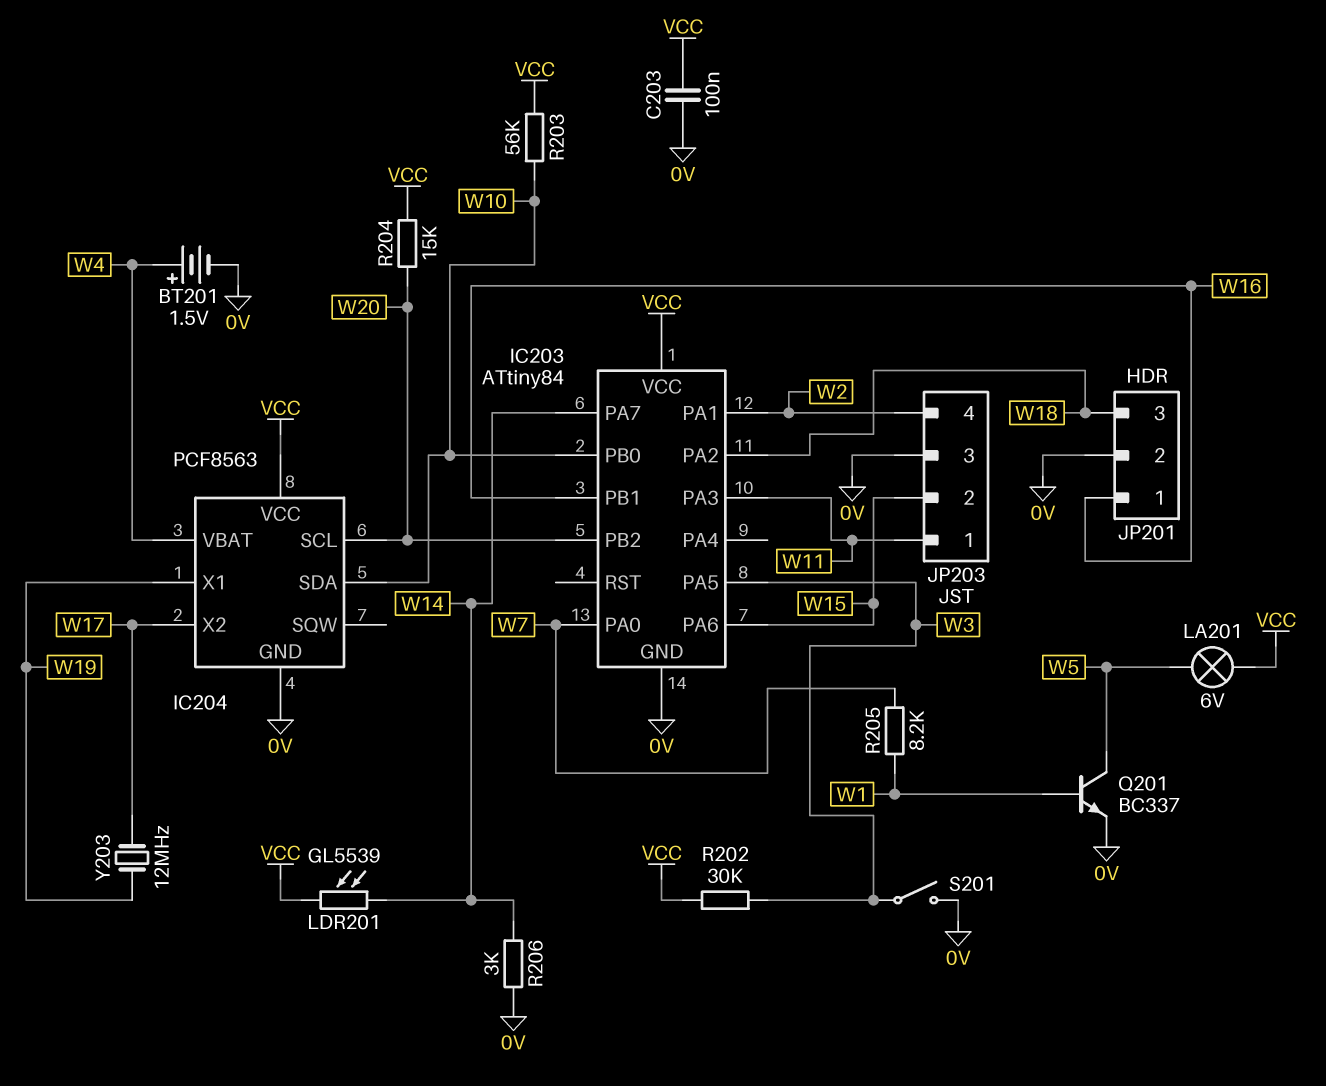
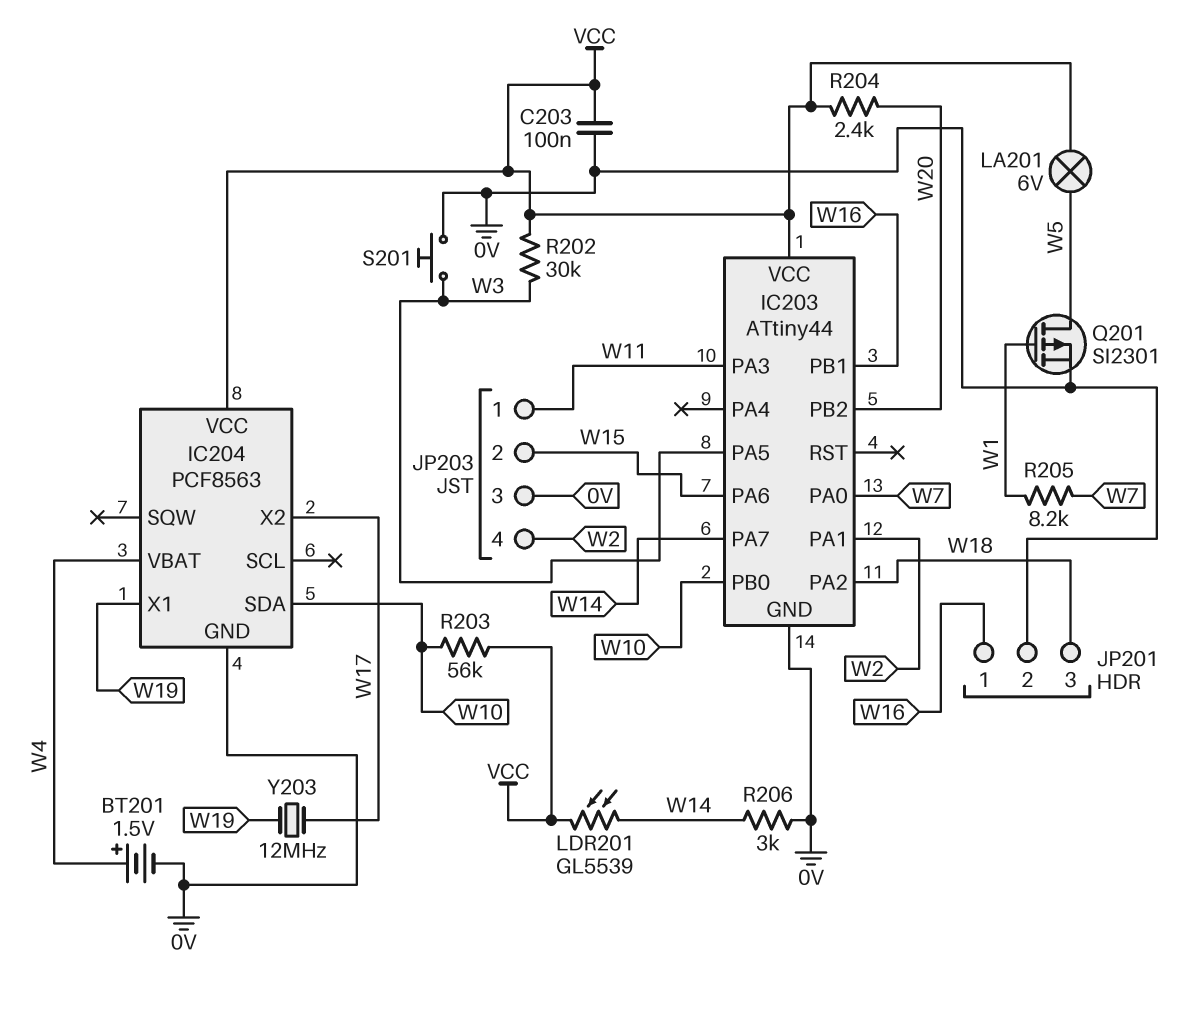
IC203: ATtiny84 -> ATtiny44
IC204 pin SCL: W20 -> none
Q201: NPN BC337 (B W1, C W5, E 0V) -> PMOS SI2301 (G W1, D W5, S 0V)
R204: 15k (VCC, W20) -> 2.4k (VCC, W20)
S201: switch (0V, W3) -> button (0V, W3)

